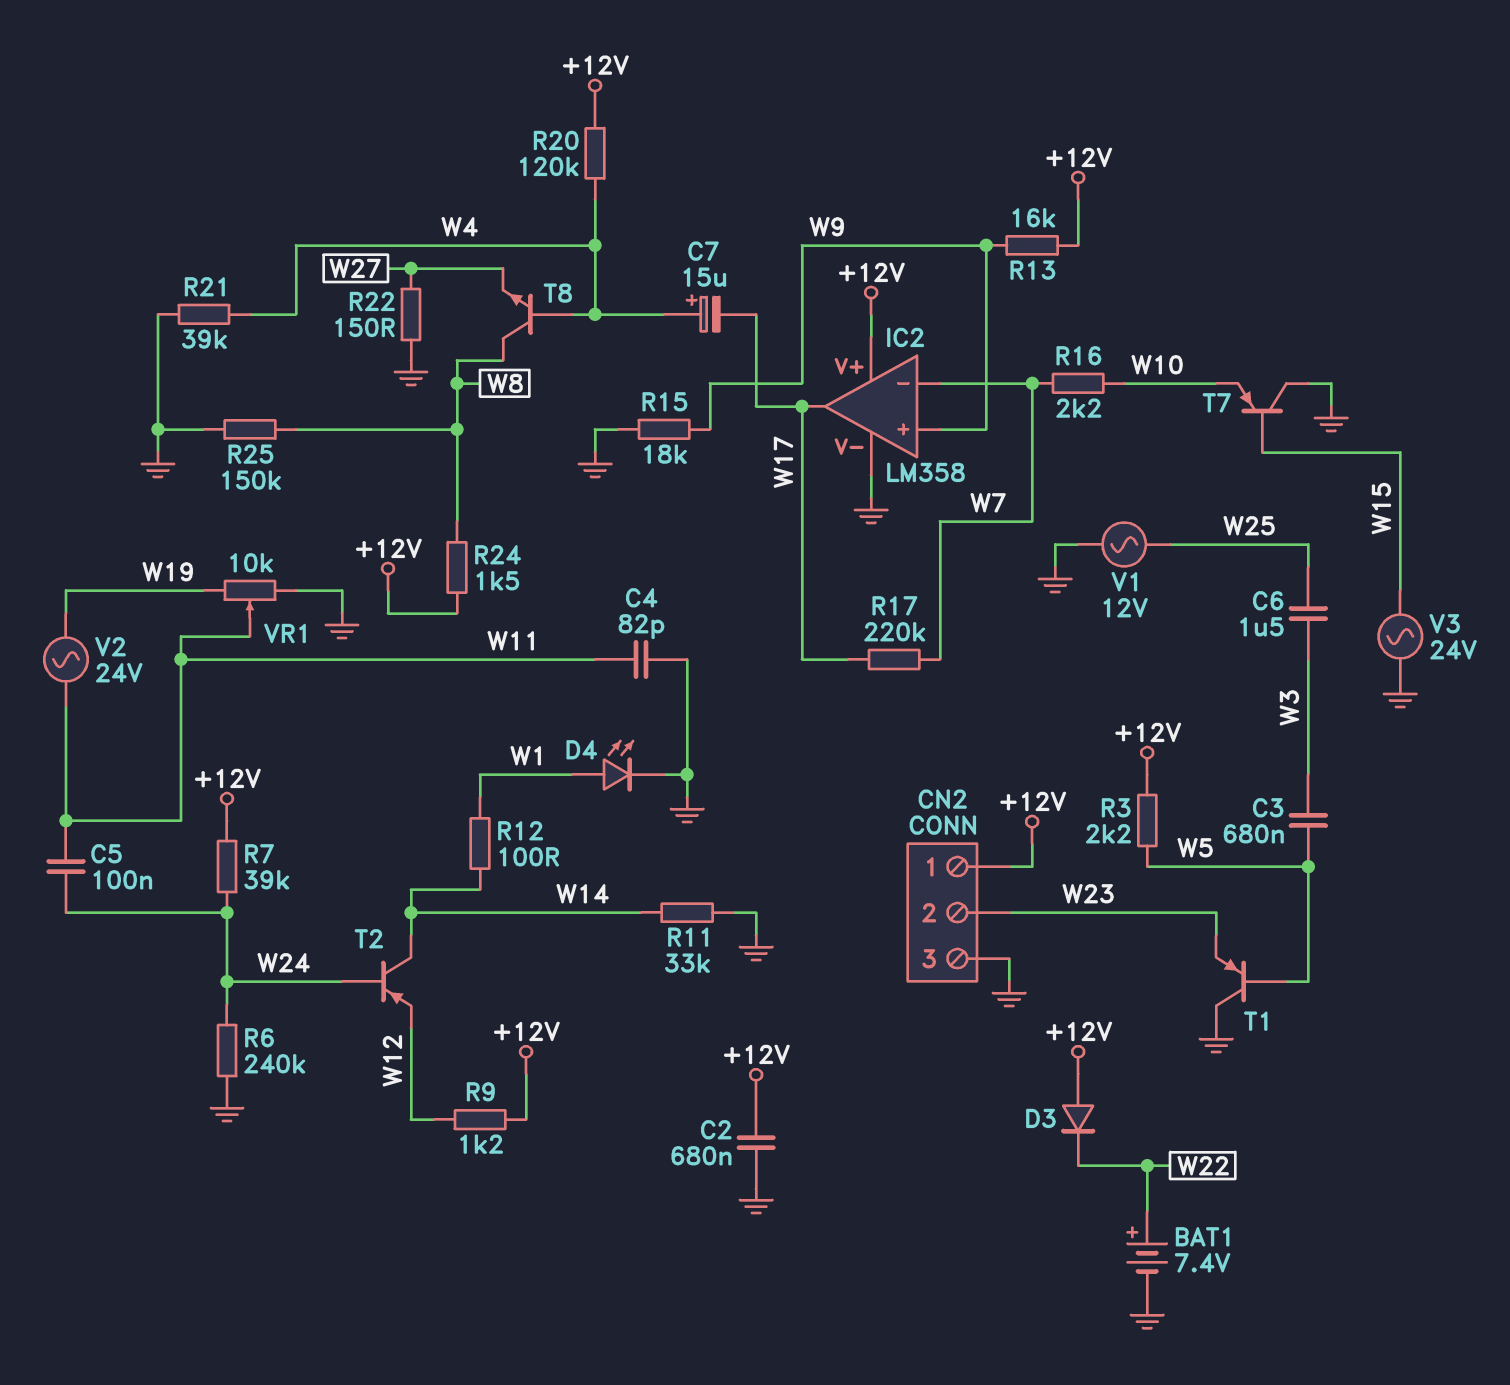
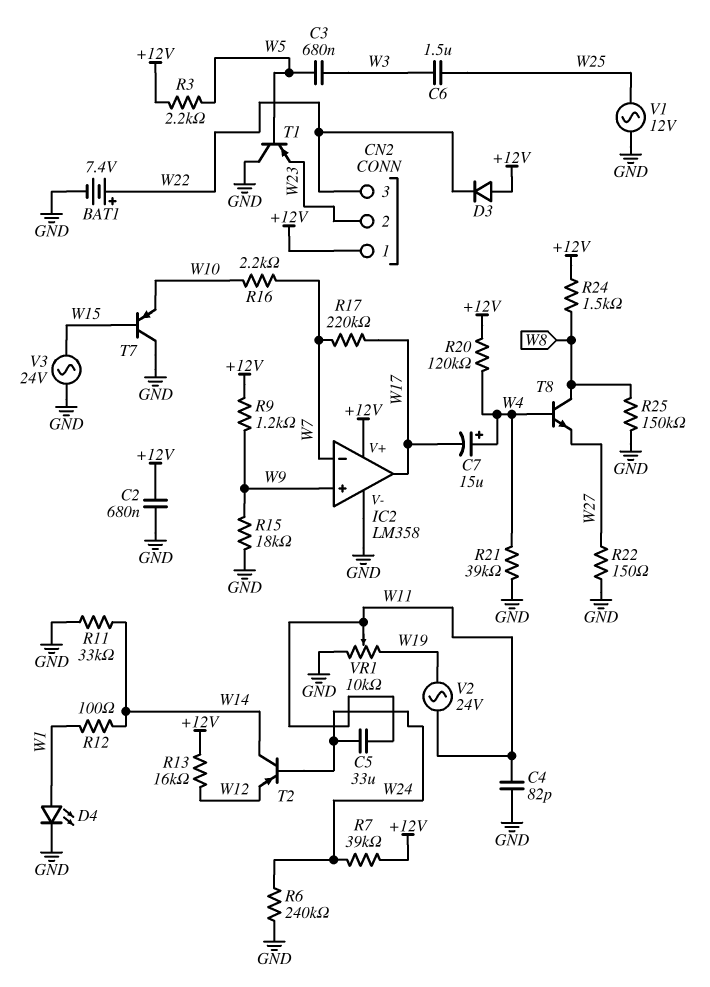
C5: 100nF (W11, W24) -> 33uF (W11, W24)
CN2 pin 3: GND -> W22
R9: 1.2k (+12V, W12) -> 1.2k (+12V, W9)
R13: 16k (+12V, W9) -> 16k (+12V, W12)

